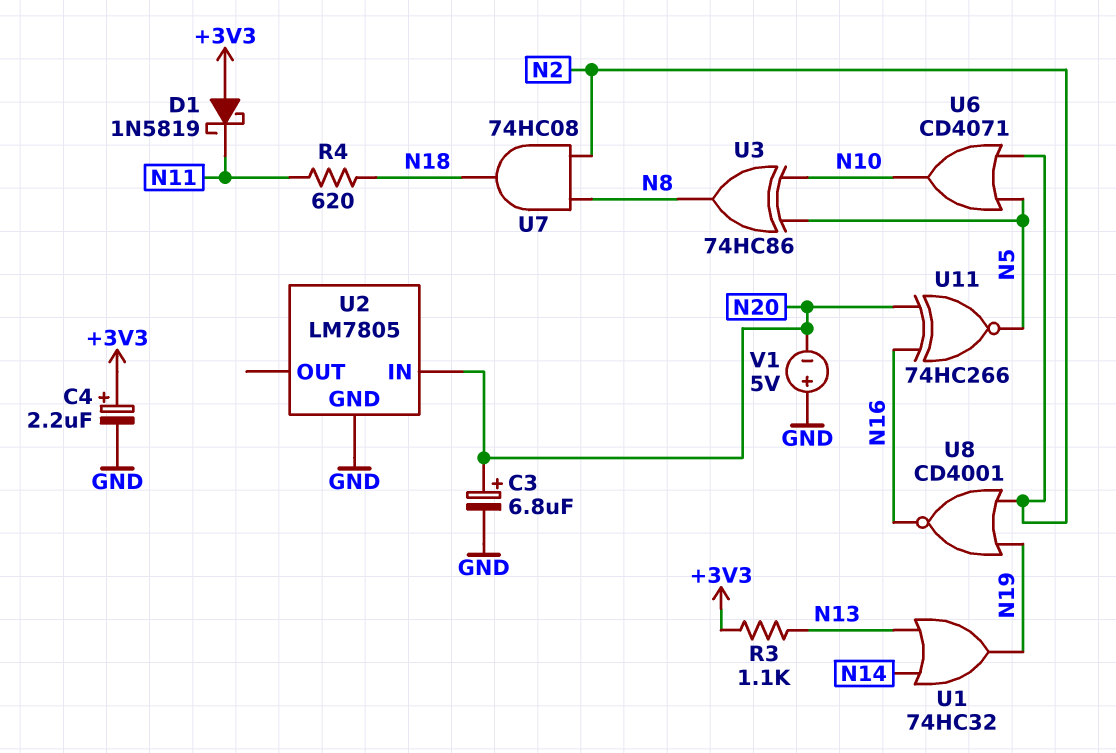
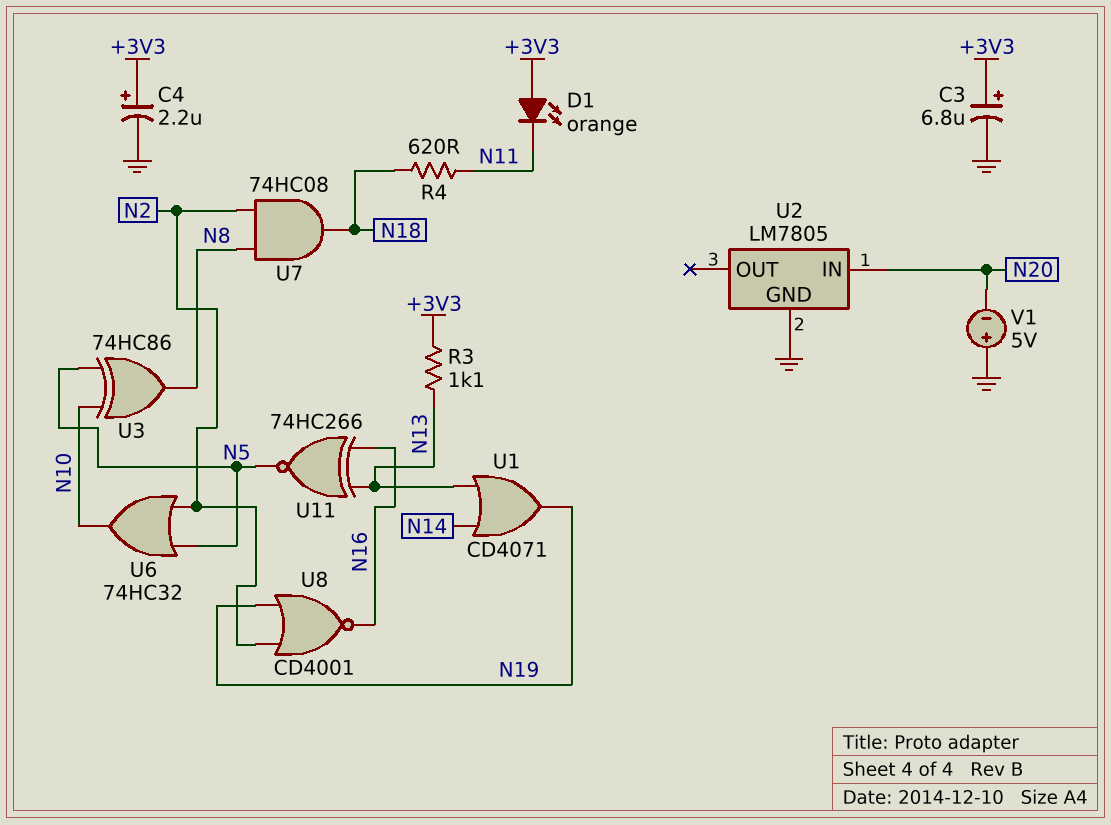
C3: 6.8uF (plus N20, minus GND) -> 6.8uF (plus +3V3, minus GND)
D1: schottky 1N5819 (A +3V3, K N11) -> LED orange (A +3V3, K N11)
U1: OR 74HC32 (in N13, in N14, out N19) -> OR CD4071 (in N13, in N14, out N19)
U6: OR CD4071 (in N2, in N5, out N10) -> OR 74HC32 (in N2, in N5, out N10)
U11: XNOR 74HC266 (in N16, in N20, out N5) -> XNOR 74HC266 (in N13, in N16, out N5)

